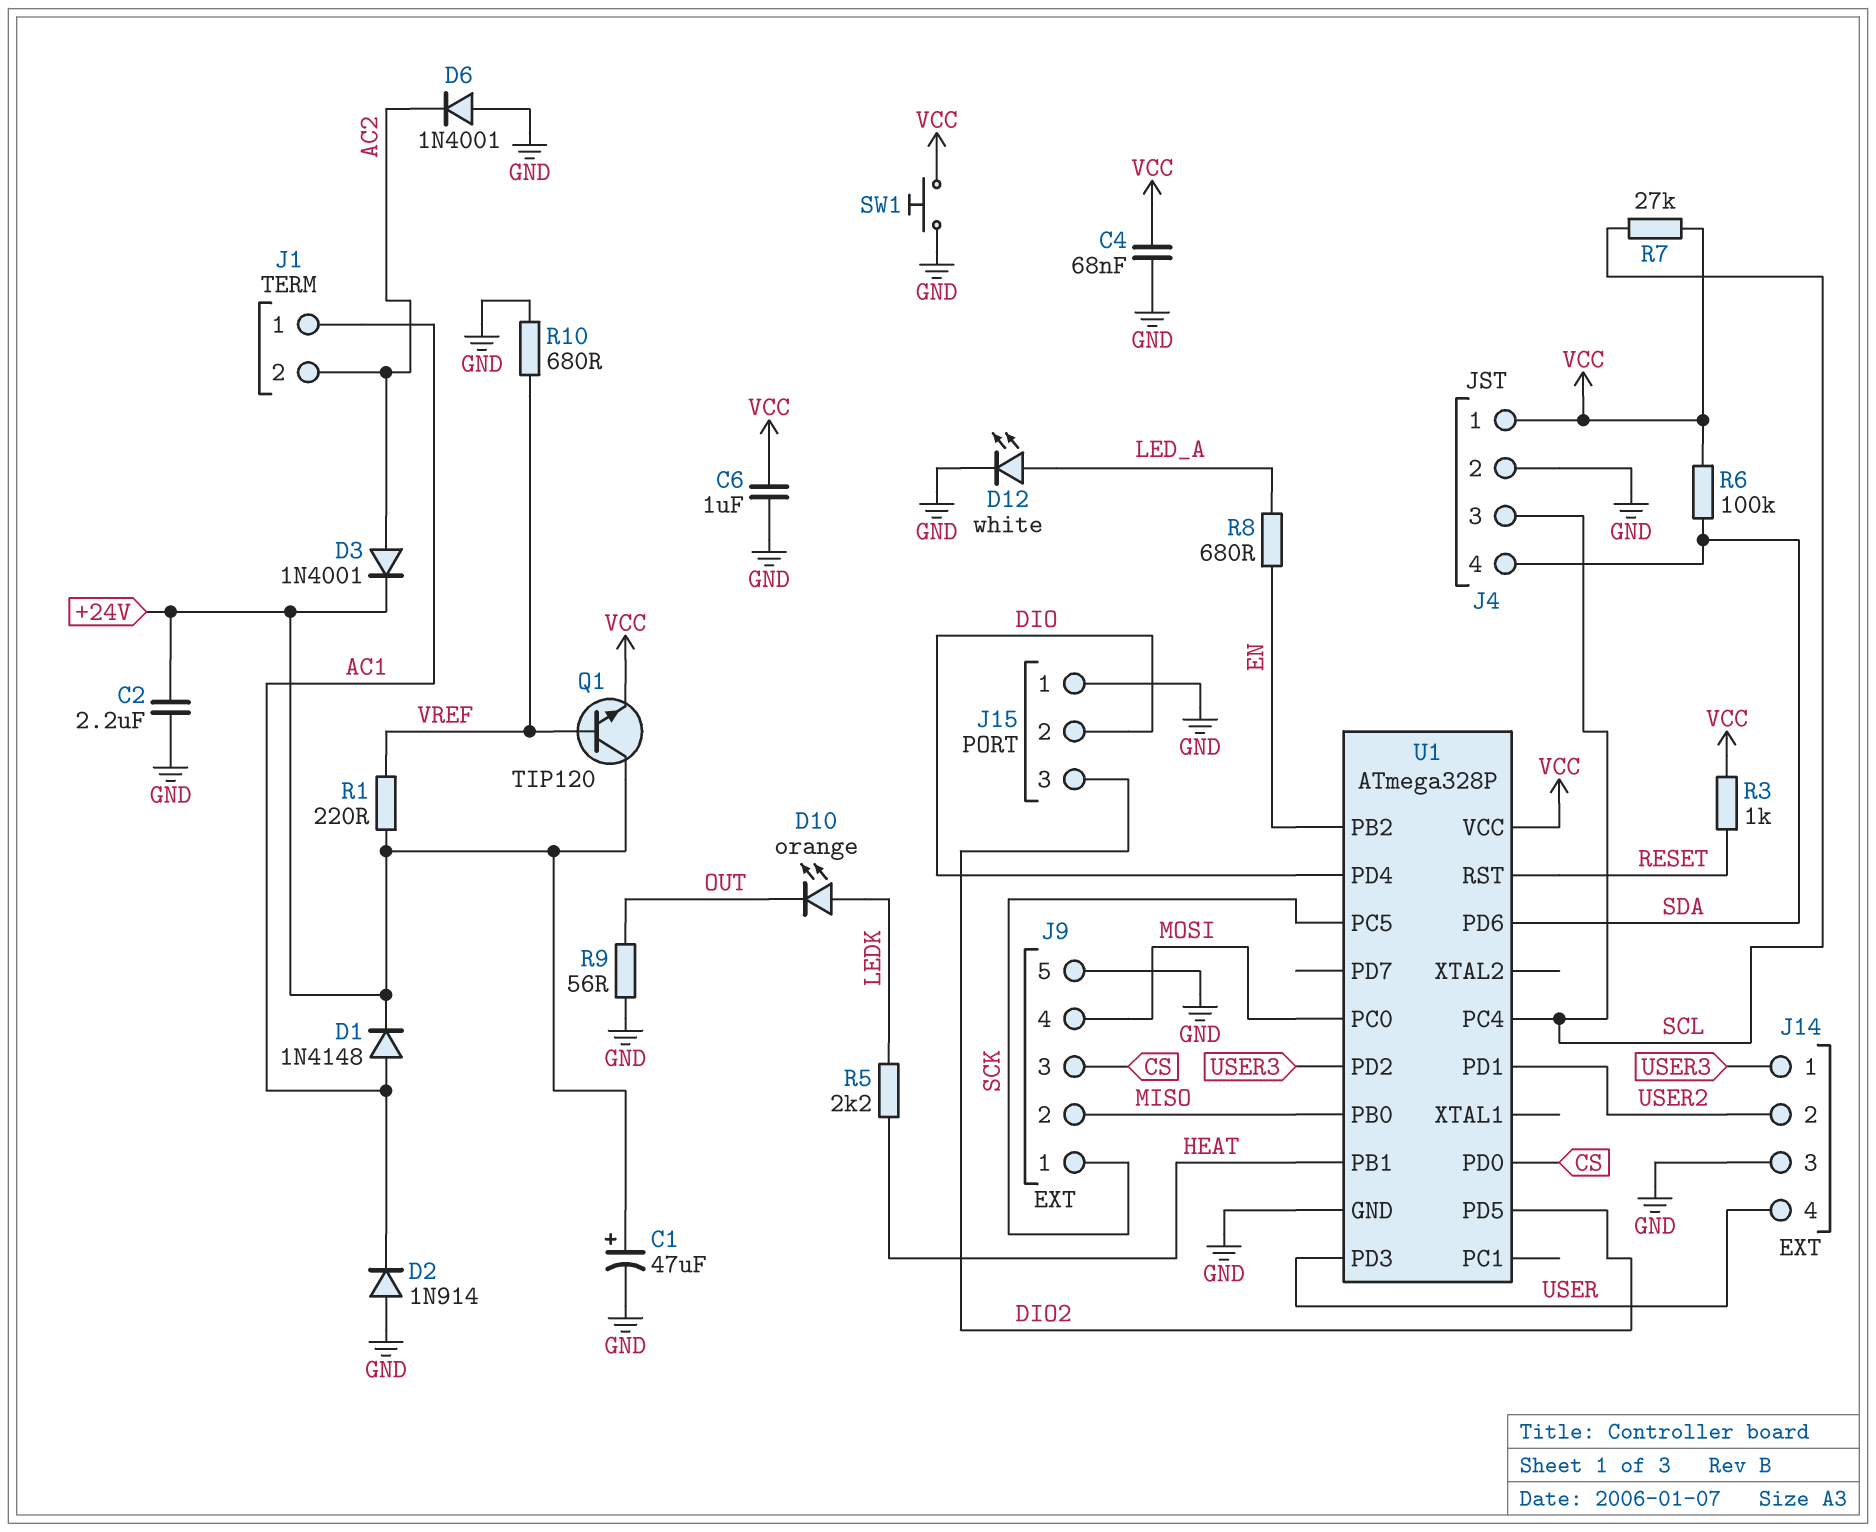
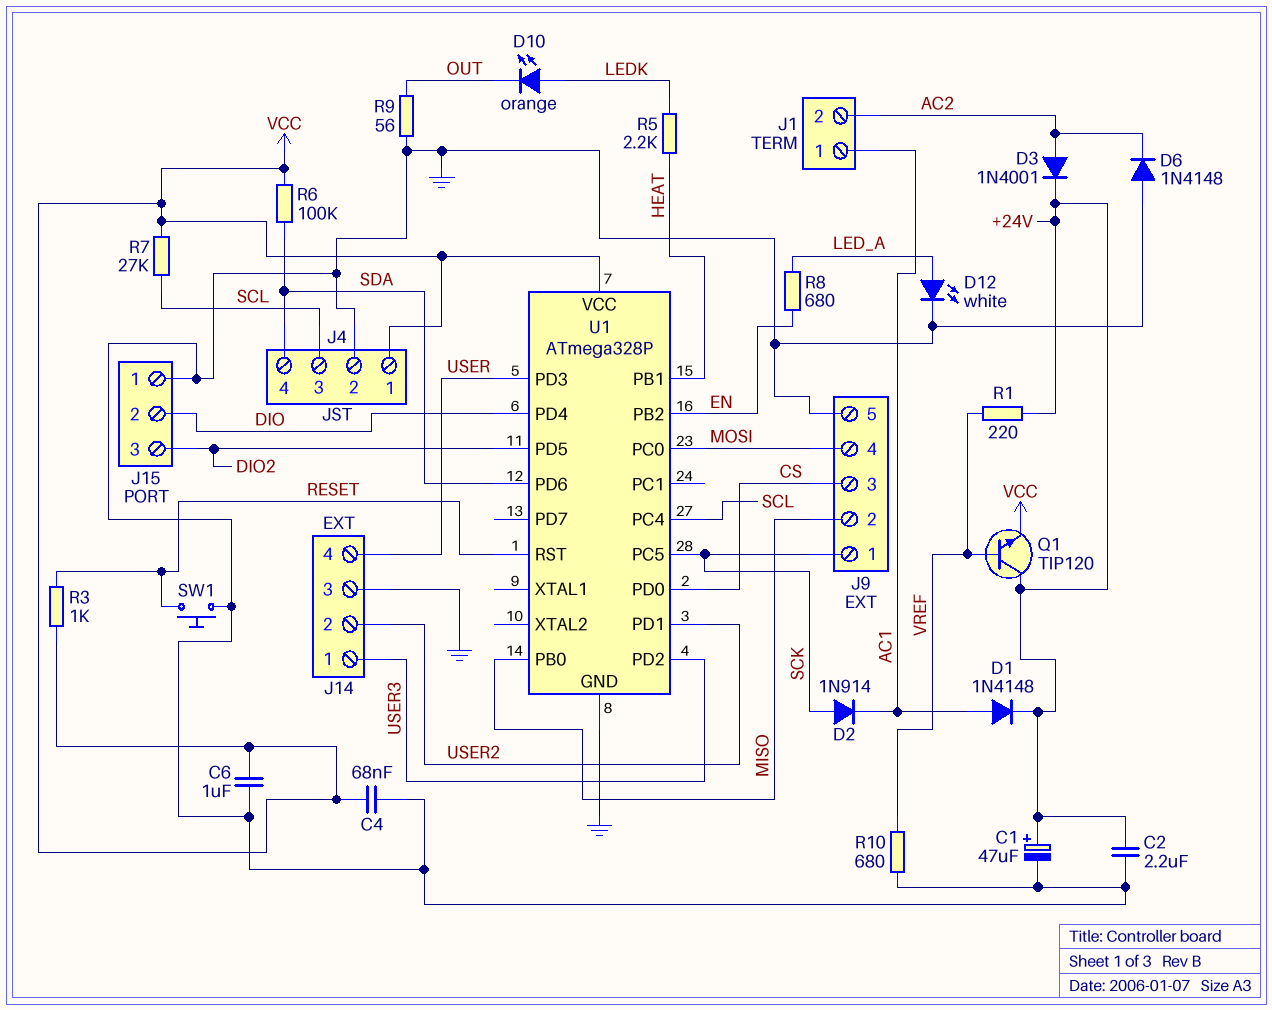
D2: diode 1N914 (A GND, K AC1) -> diode 1N914 (A SCK, K AC1)
D6: diode 1N4001 (A GND, K AC2) -> diode 1N4148 (A GND, K AC2)
SW1: button (GND, VCC) -> button (GND, RESET)

